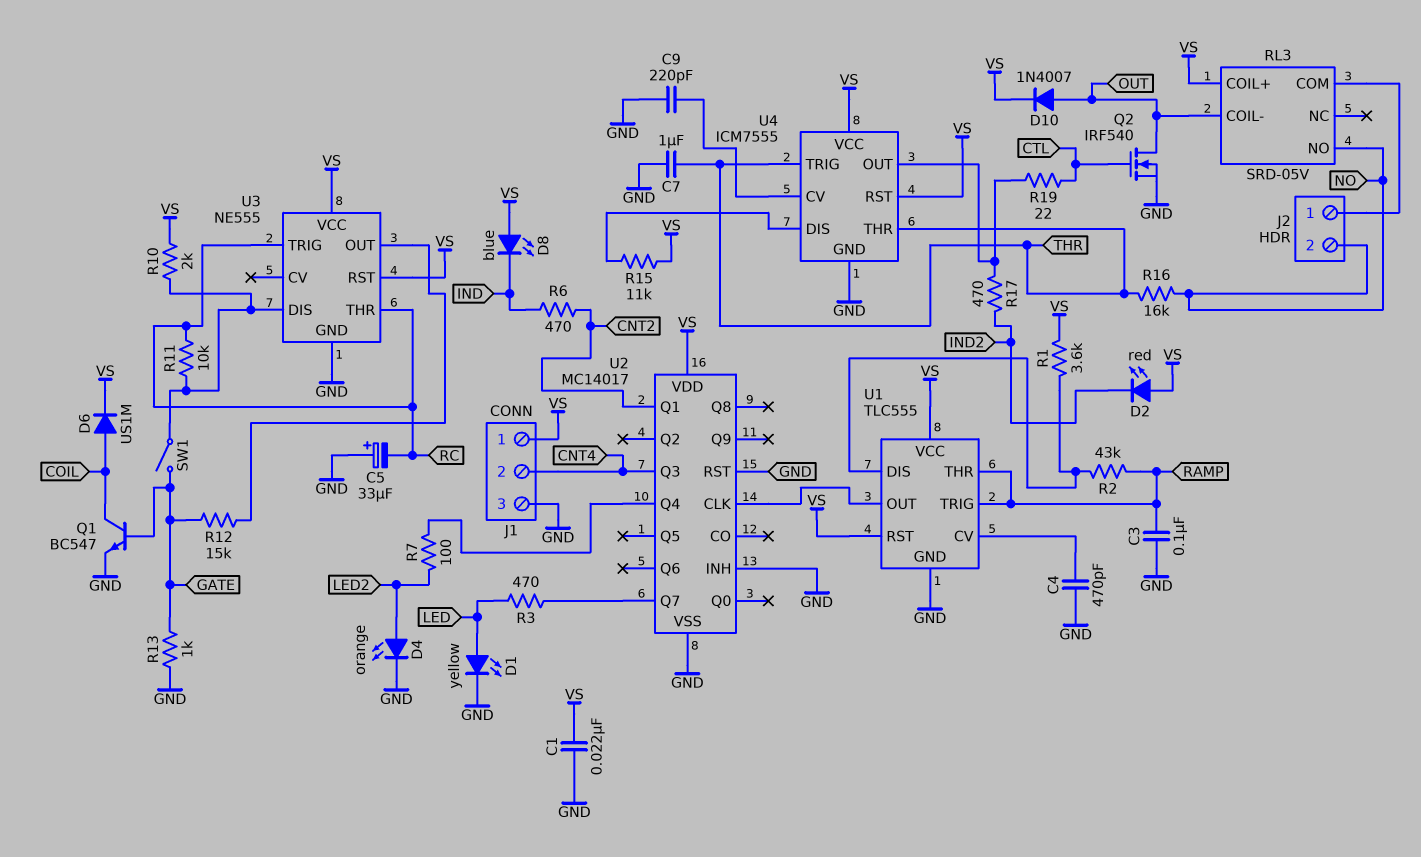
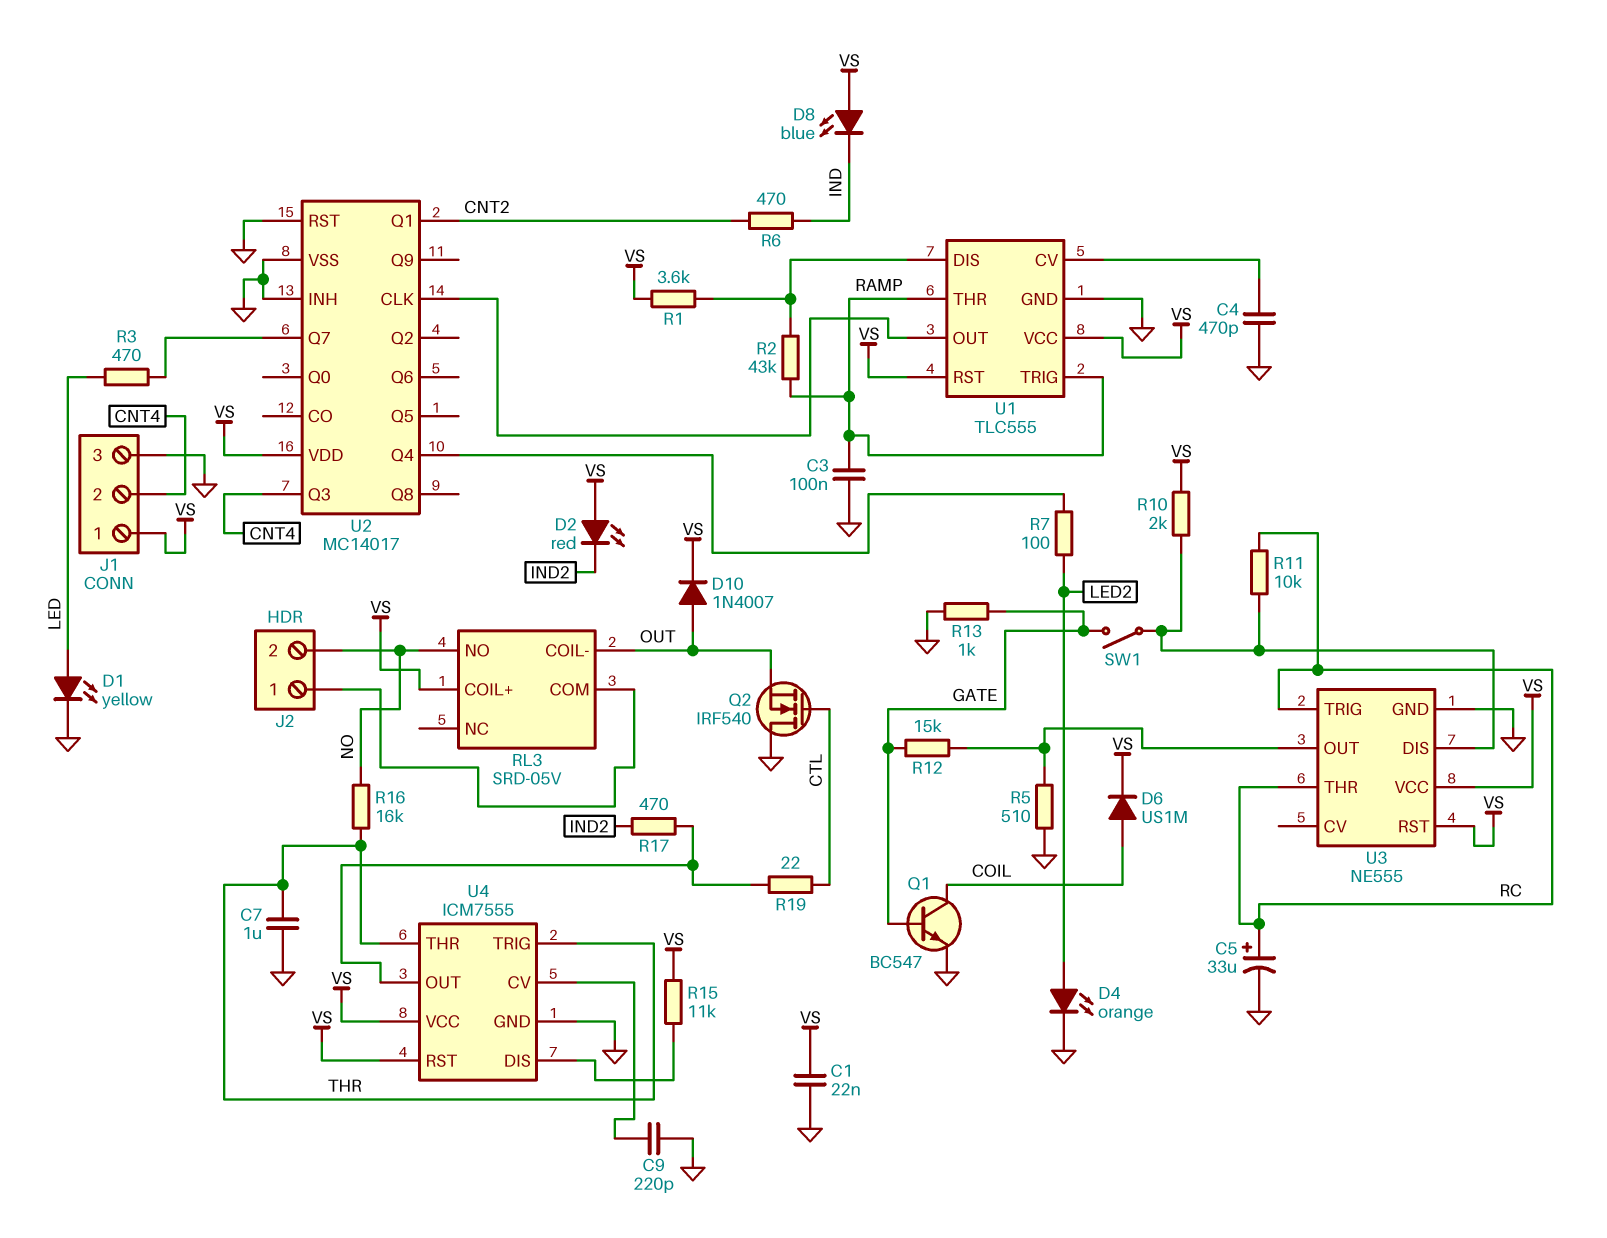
C5: 33uF (plus GND, minus RC) -> 33uF (plus RC, minus GND)
Q2: NMOS IRF540 (G CTL, D OUT, S GND) -> NMOS IRF540 (G CTL, D GND, S OUT)
R5: none -> 510 (GND, U3/OUT)

